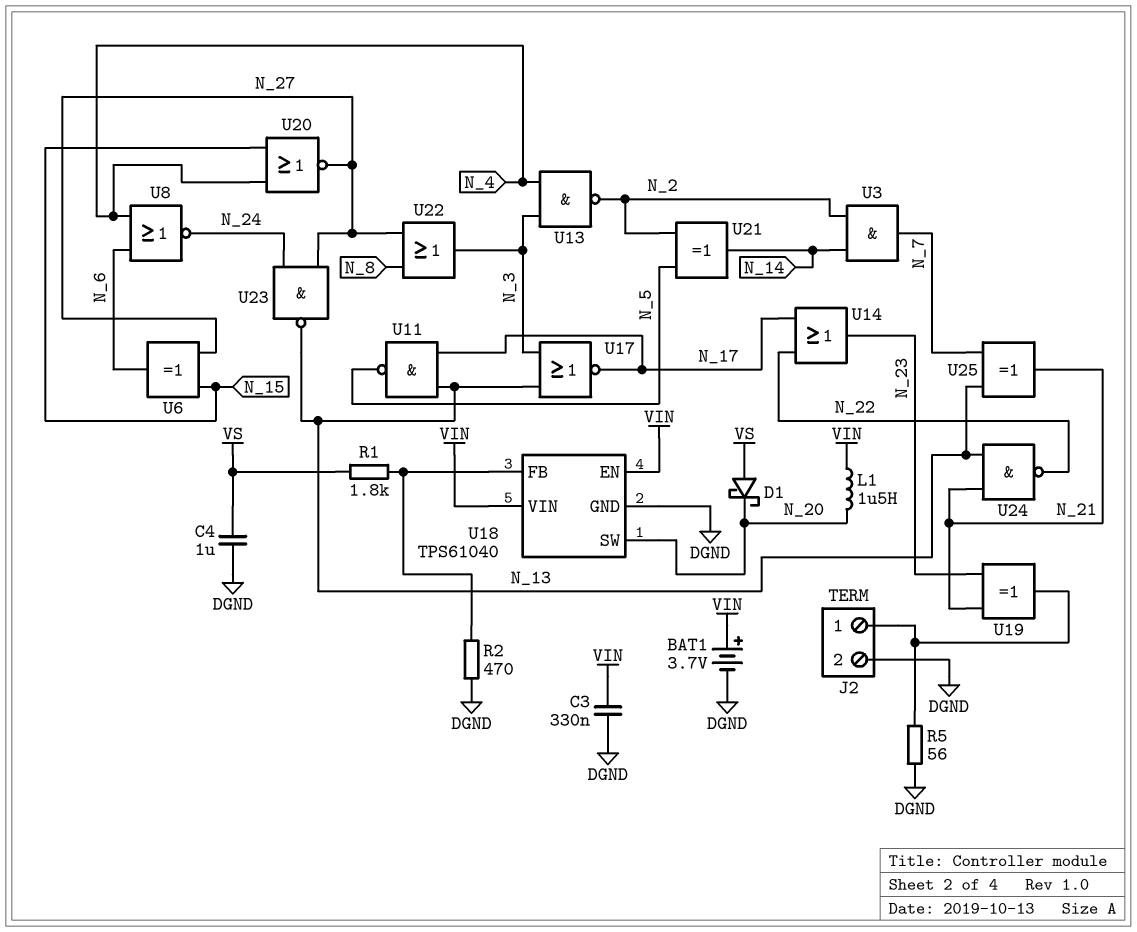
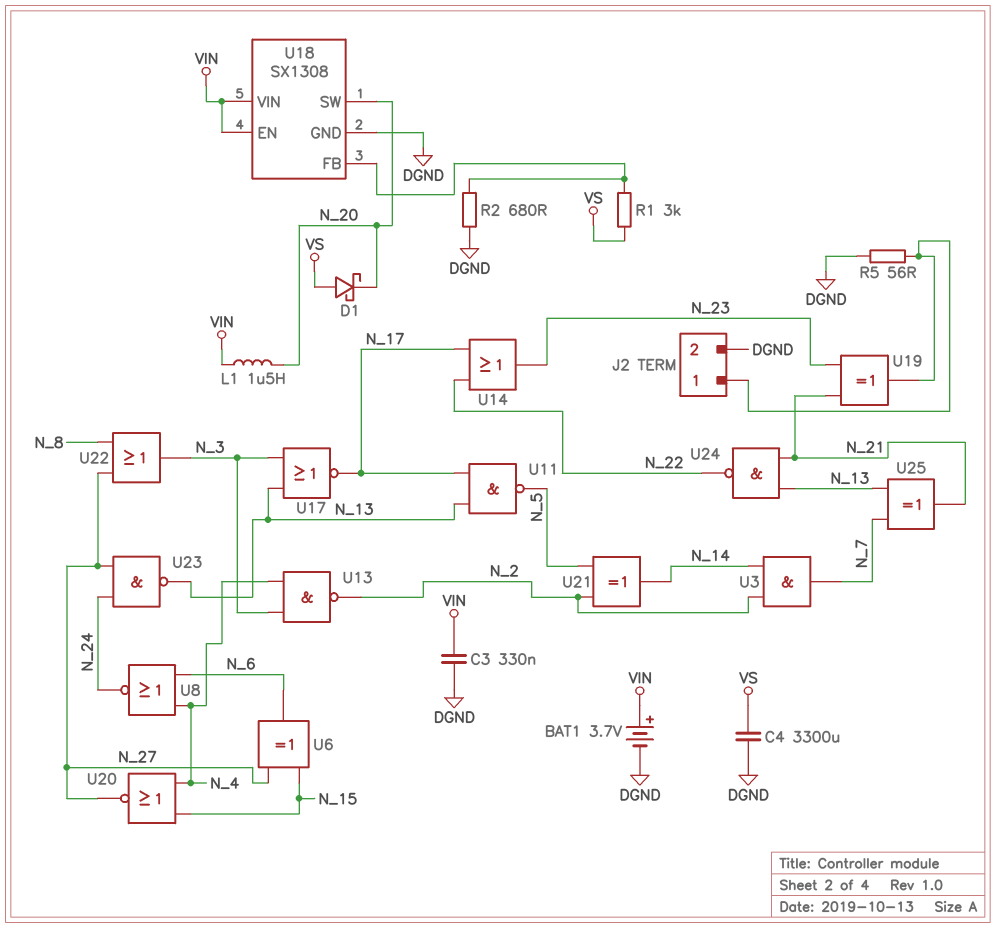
C4: 1uF (DGND, VS) -> 3300uF (DGND, VS)
R1: 1.8k (U18/FB, VS) -> 3k (U18/FB, VS)
R2: 470 (DGND, U18/FB) -> 680 (DGND, U18/FB)
U18: TPS61040 -> SX1308

